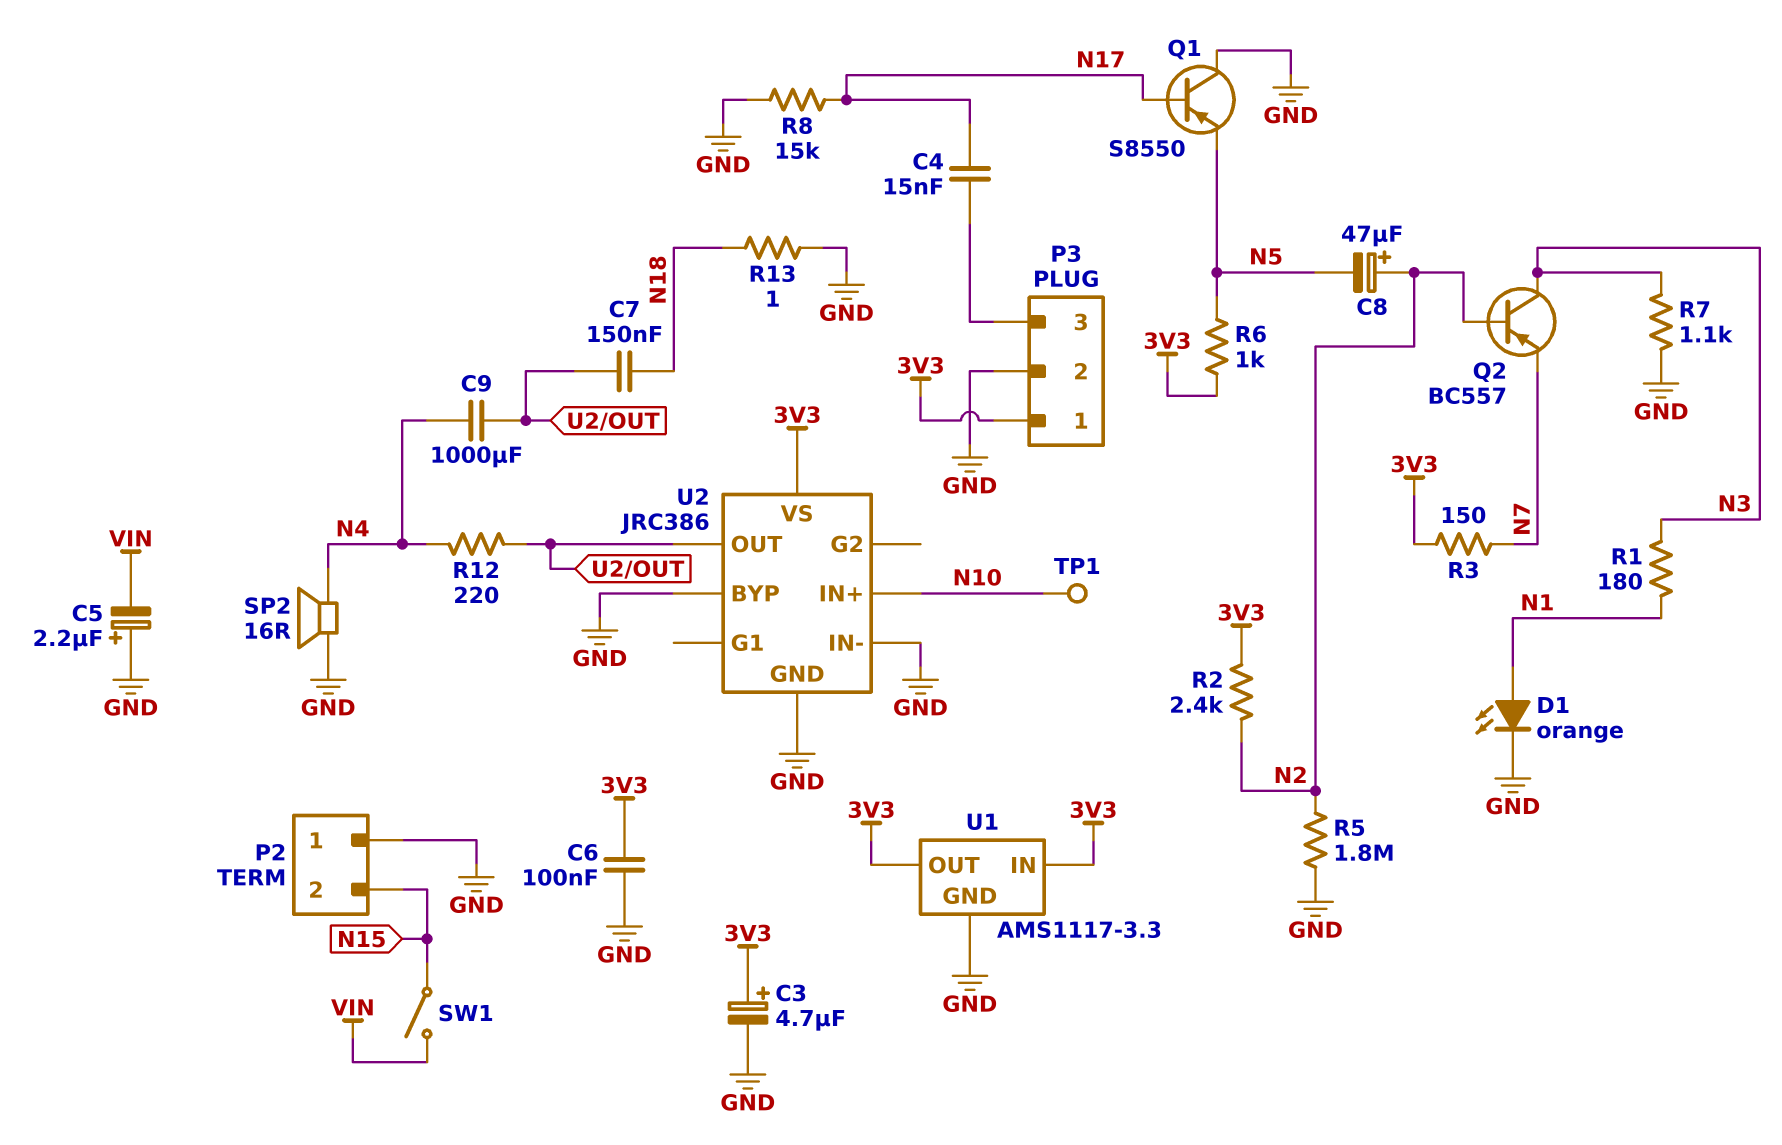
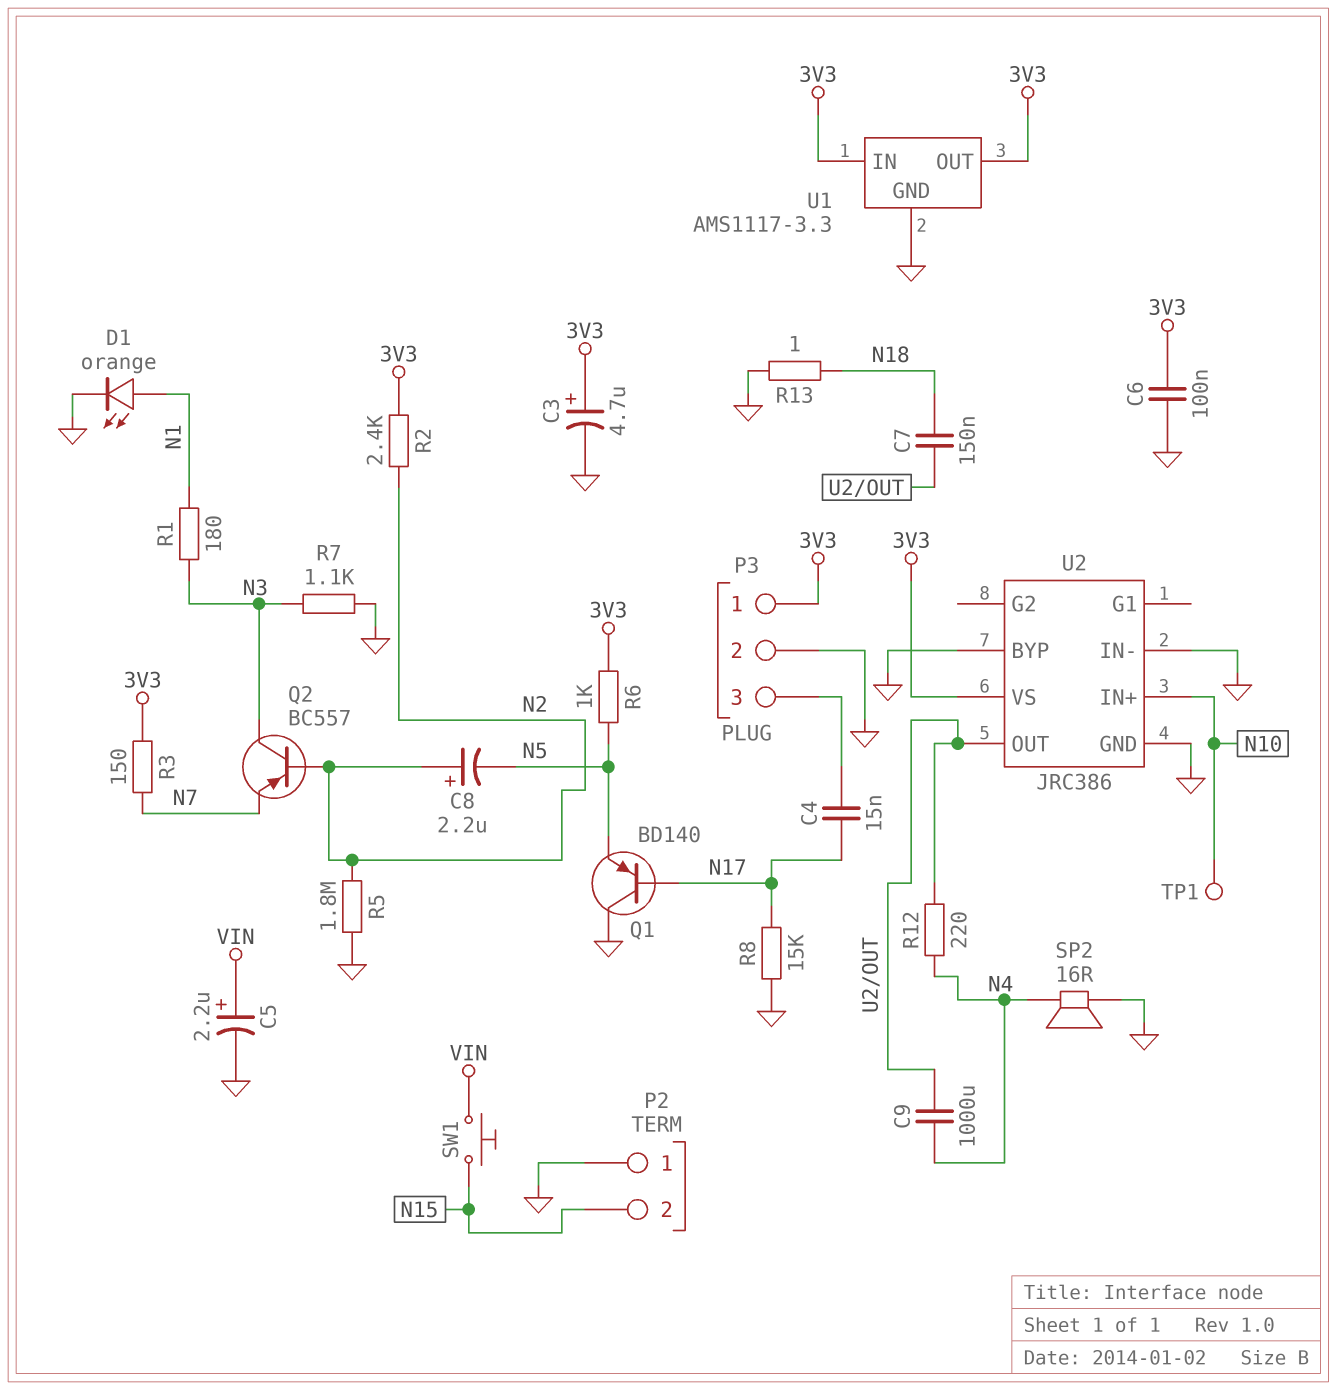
C5: 2.2uF (plus GND, minus VIN) -> 2.2uF (plus VIN, minus GND)
C8: 47uF (plus N2, minus N5) -> 2.2uF (plus N2, minus N5)
Q1: PNP S8550 (B N17, C GND, E N5) -> PNP BD140 (B N17, C GND, E N5)
SW1: switch (N15, VIN) -> button (N15, VIN)

